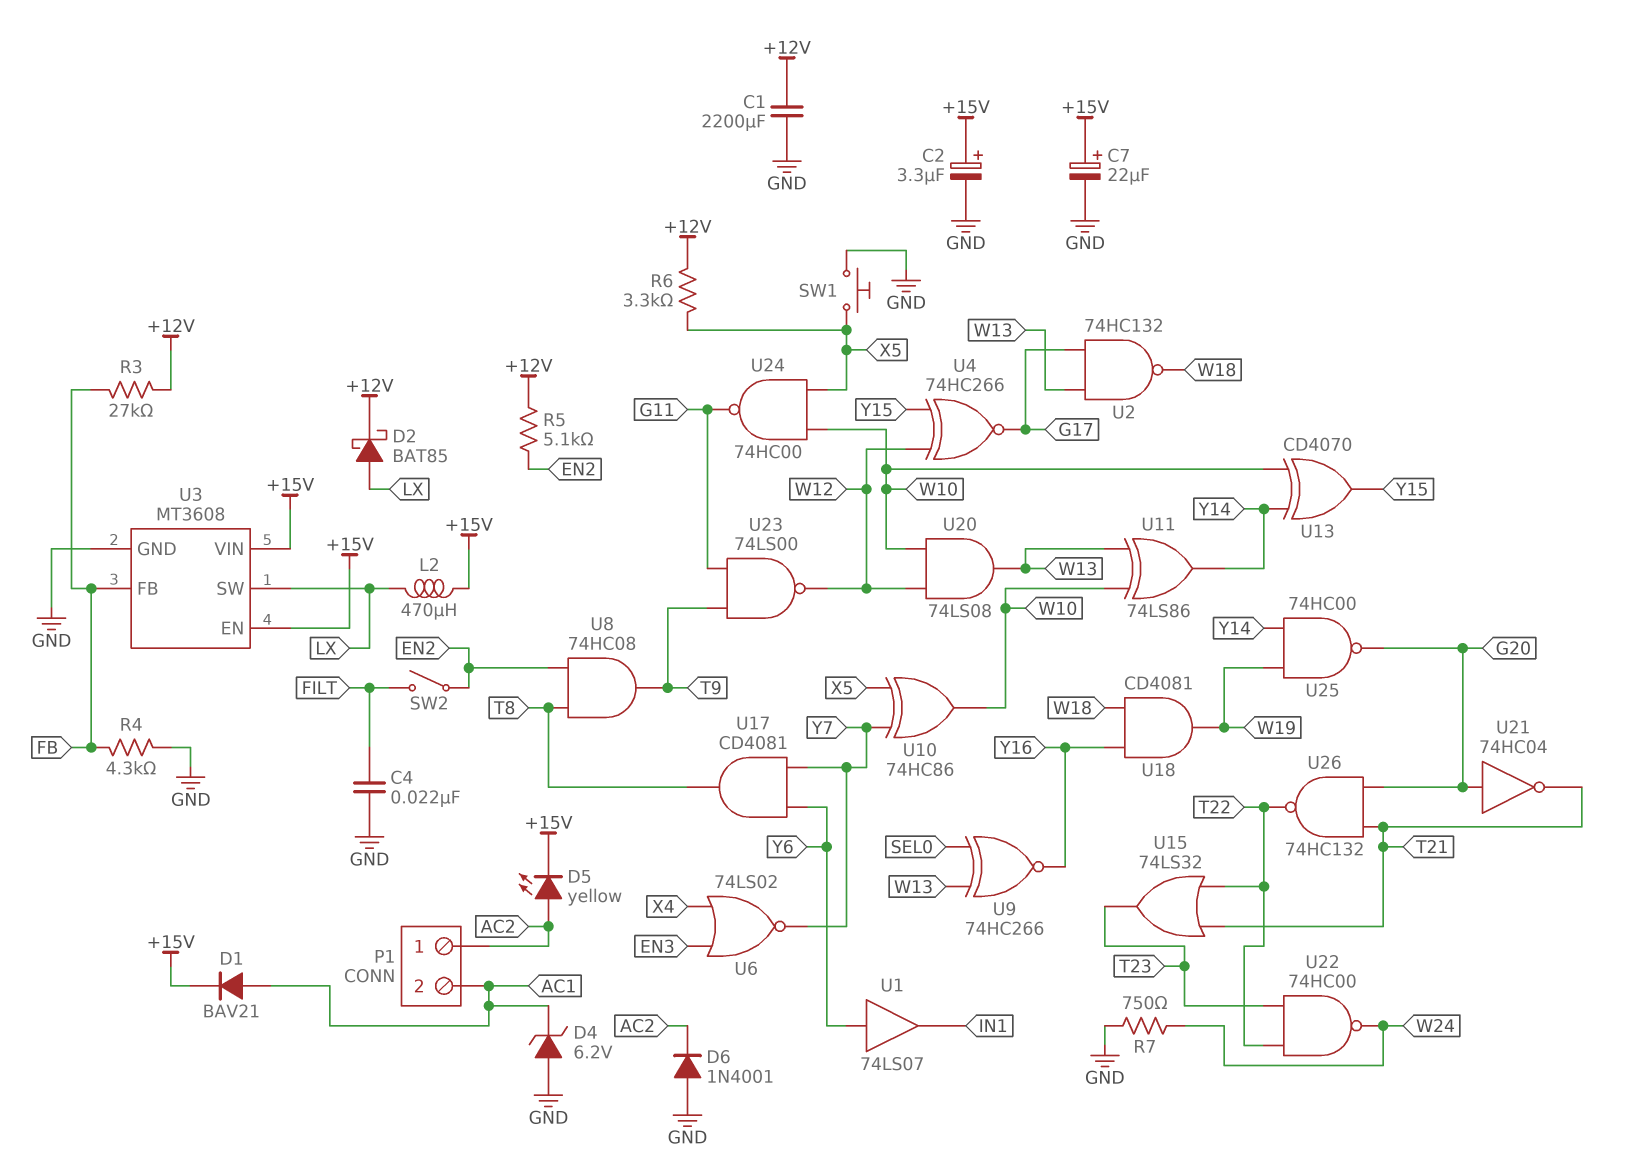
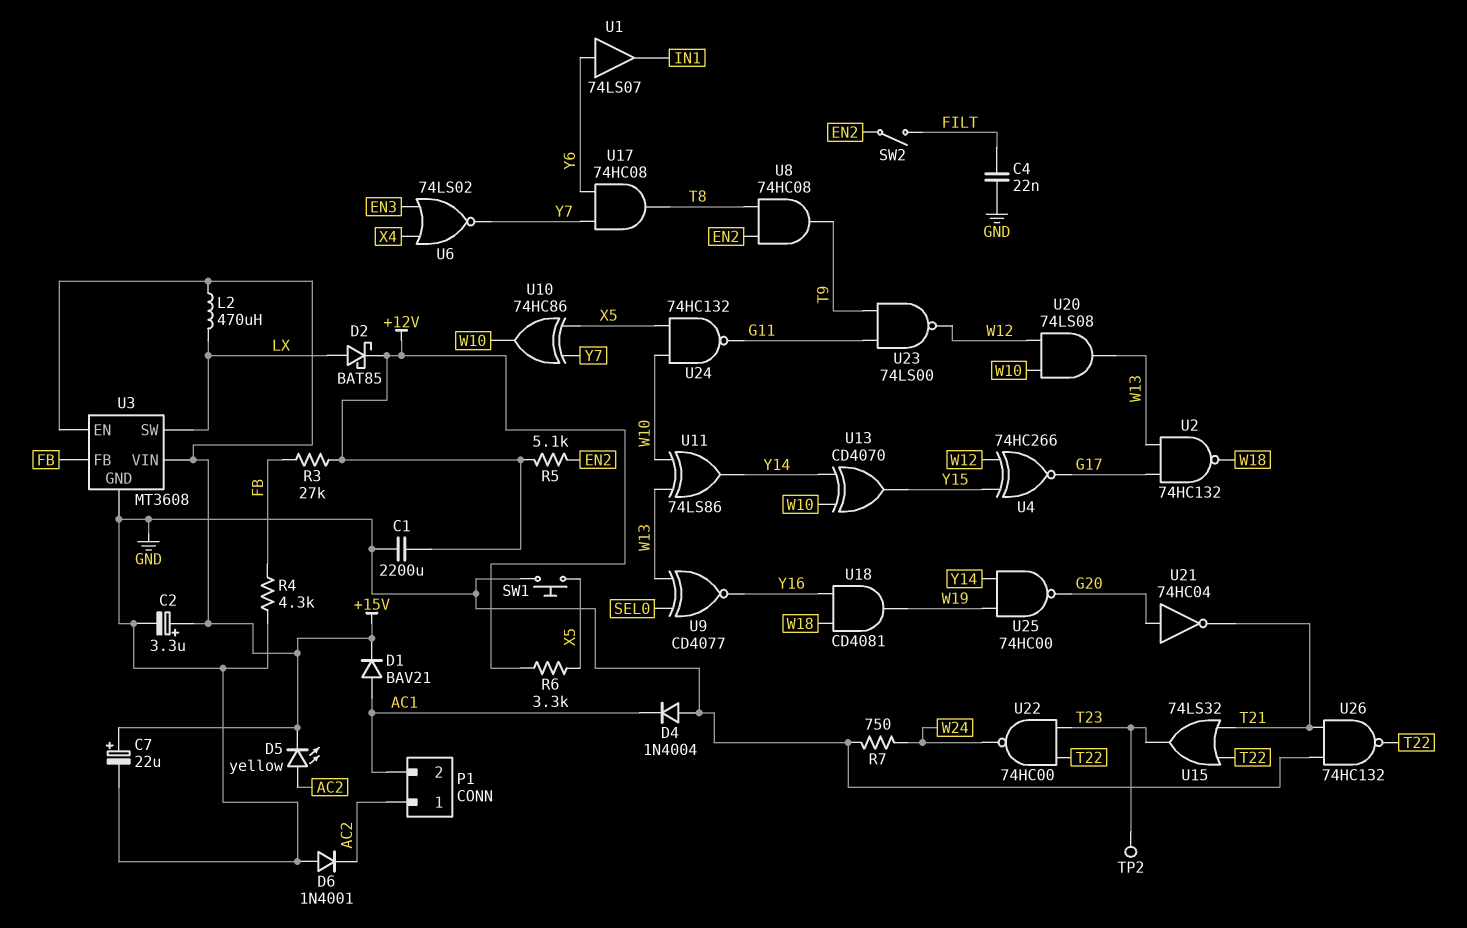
D4: zener 6.2V (A GND, K AC1) -> diode 1N4004 (A GND, K AC1)
TP2: none -> test point (T23)
U9: XNOR 74HC266 (in SEL0, in W13, out Y16) -> XNOR CD4077 (in SEL0, in W13, out Y16)
U17: AND CD4081 (in Y6, in Y7, out T8) -> AND 74HC08 (in Y6, in Y7, out T8)
U24: NAND 74HC00 (in W10, in X5, out G11) -> NAND 74HC132 (in W10, in X5, out G11)
U26: NAND 74HC132 (in G20, in T21, out T22) -> NAND 74HC132 (in GND, in T21, out T22)

